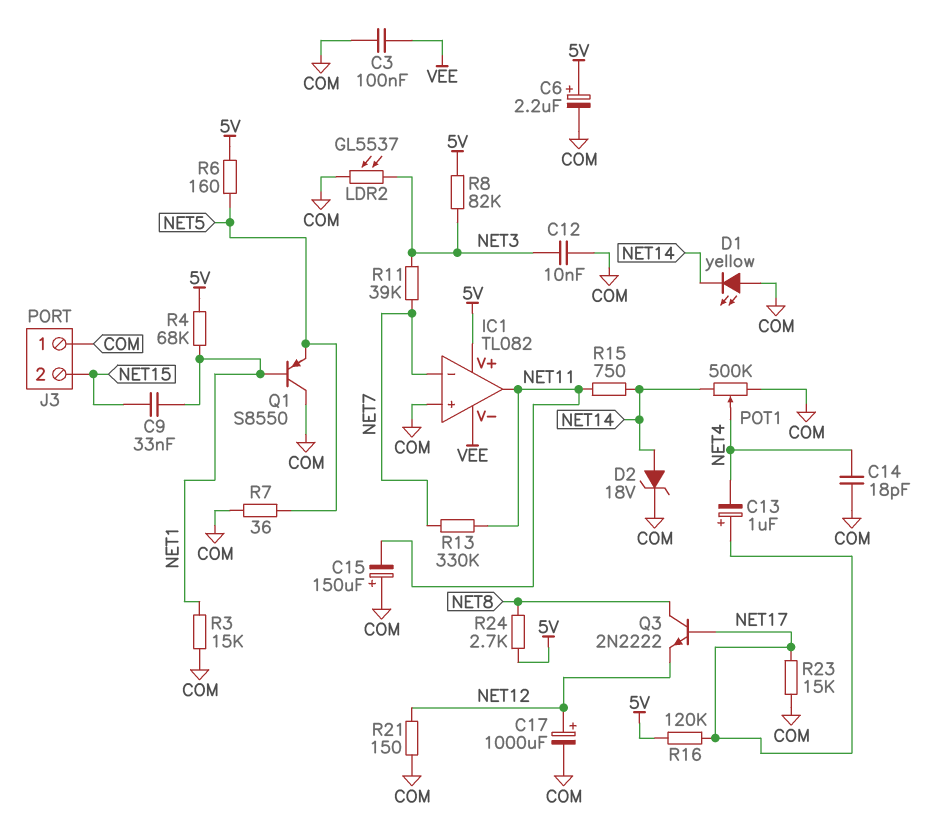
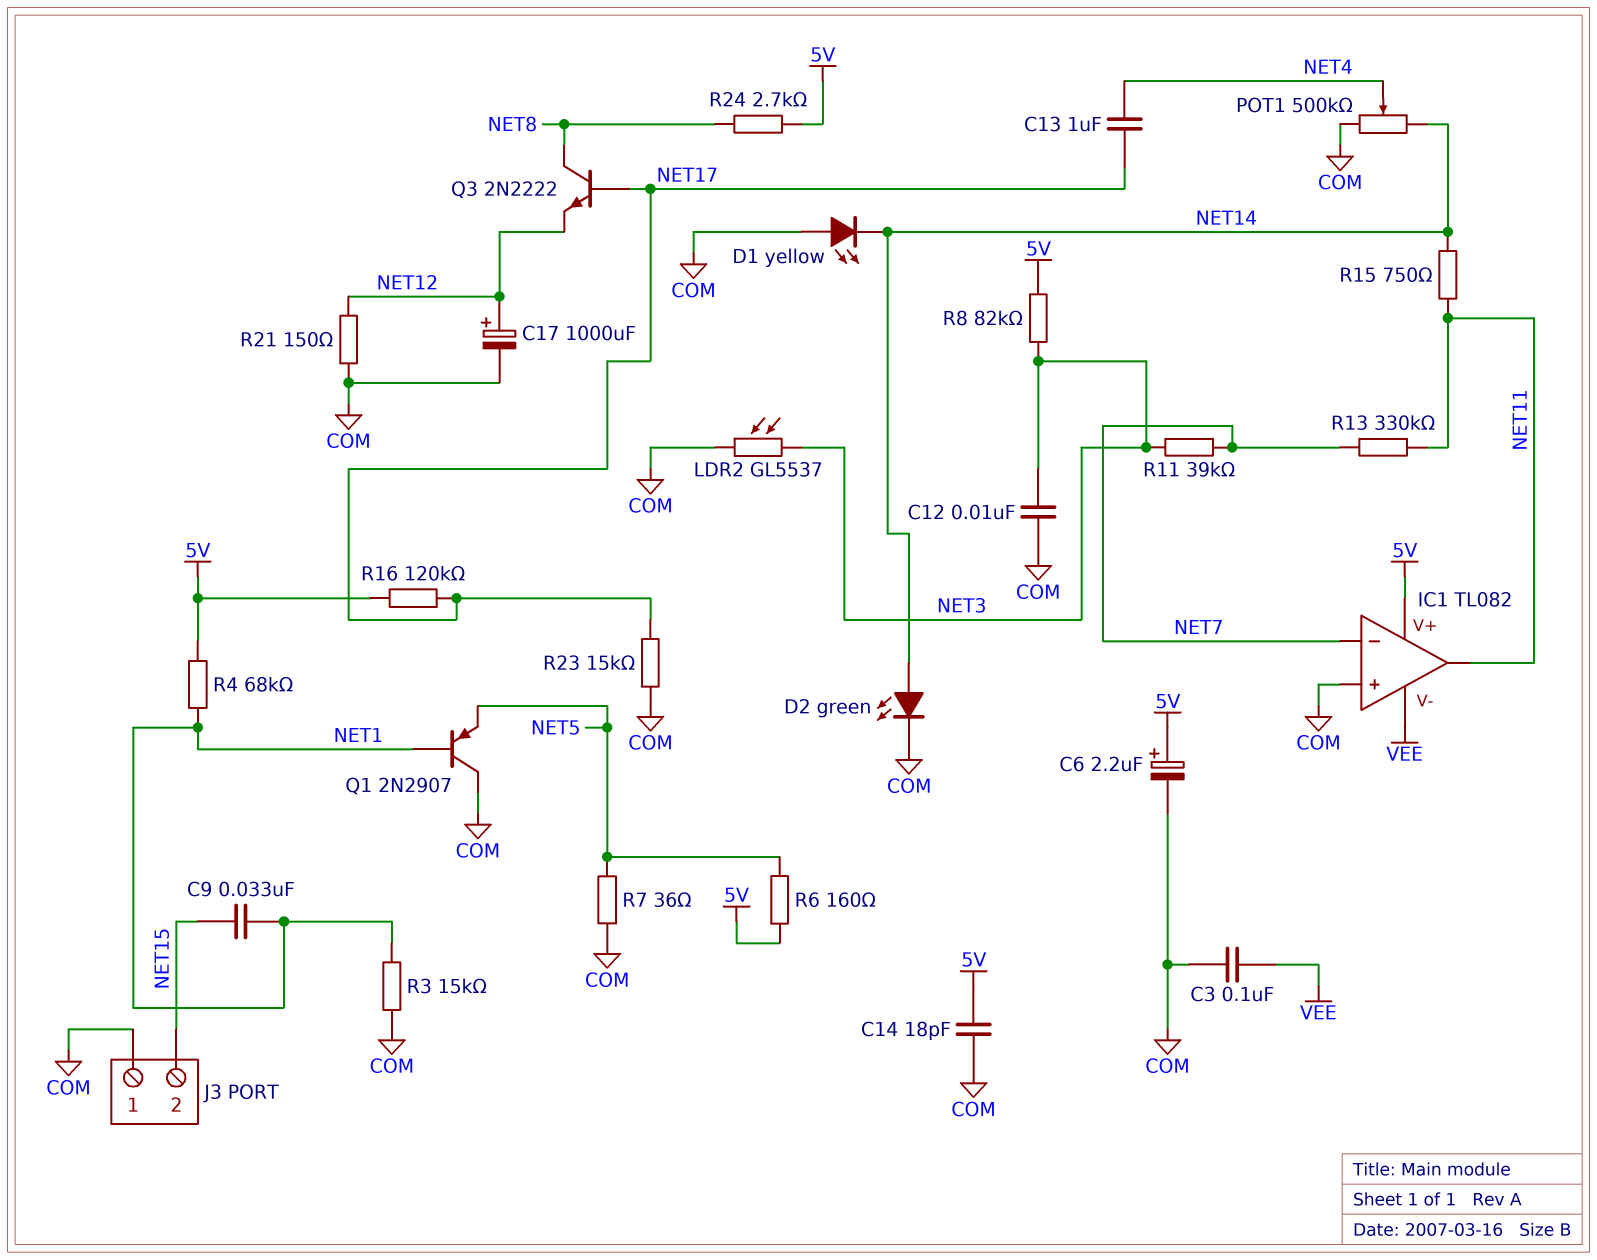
C13: 1uF (plus NET17, minus NET4) -> 1uF (NET4, NET17)
C14: 18pF (COM, NET4) -> 18pF (5V, COM)
C15: 150uF (plus COM, minus NET11) -> none
D2: zener 18V (A NET14, K COM) -> LED green (A NET14, K COM)
Q1: PNP S8550 (B NET1, C COM, E NET5) -> PNP 2N2907 (B NET1, C COM, E NET5)

